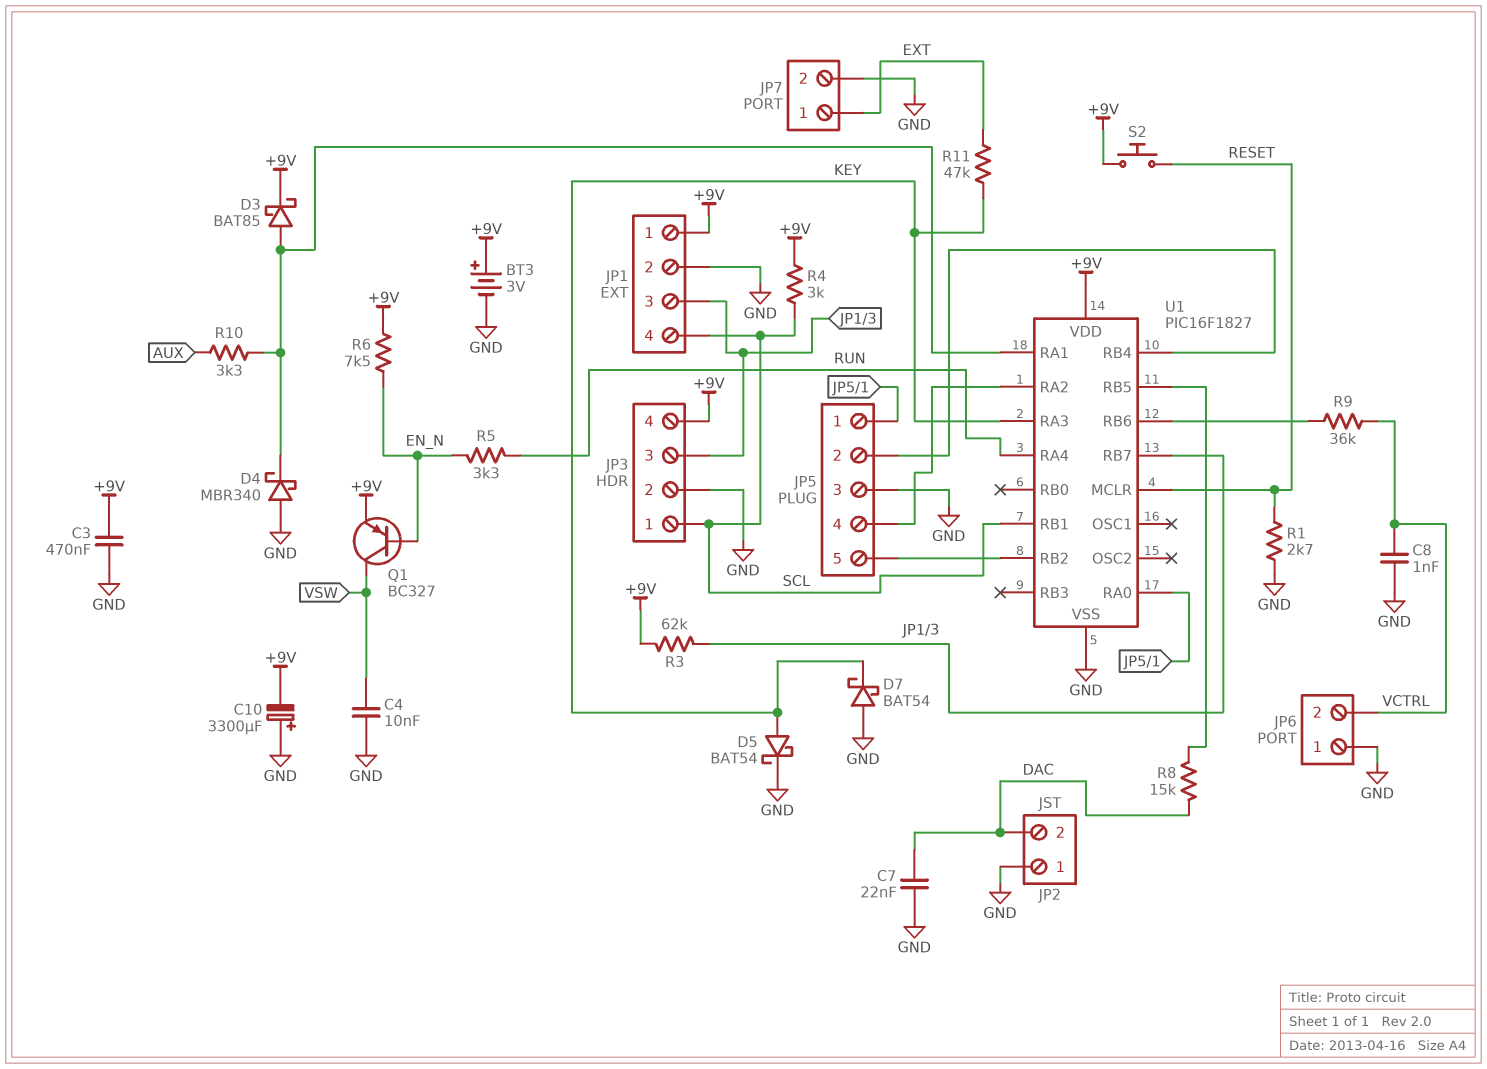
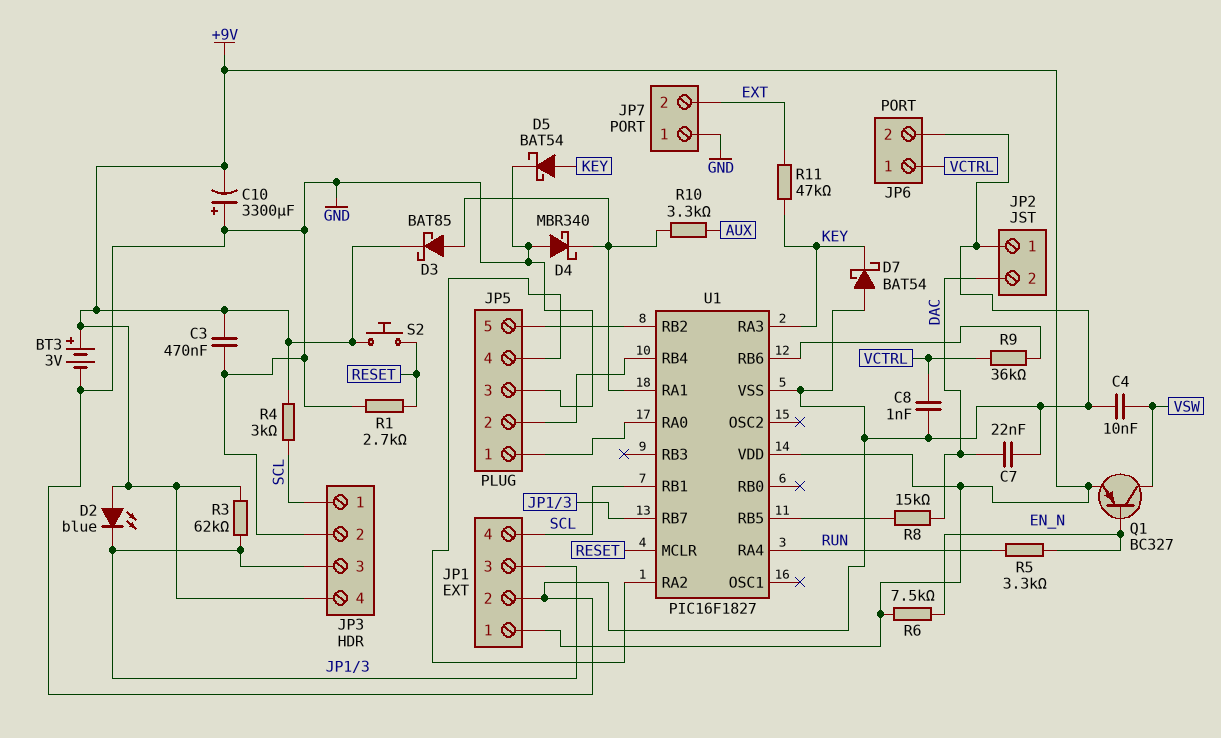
D2: none -> LED blue (A +9V, K JP1/3)
JP6 pin 1: GND -> VCTRL
JP6 pin 2: VCTRL -> GND
JP7 pin 1: EXT -> GND
JP7 pin 2: GND -> EXT

